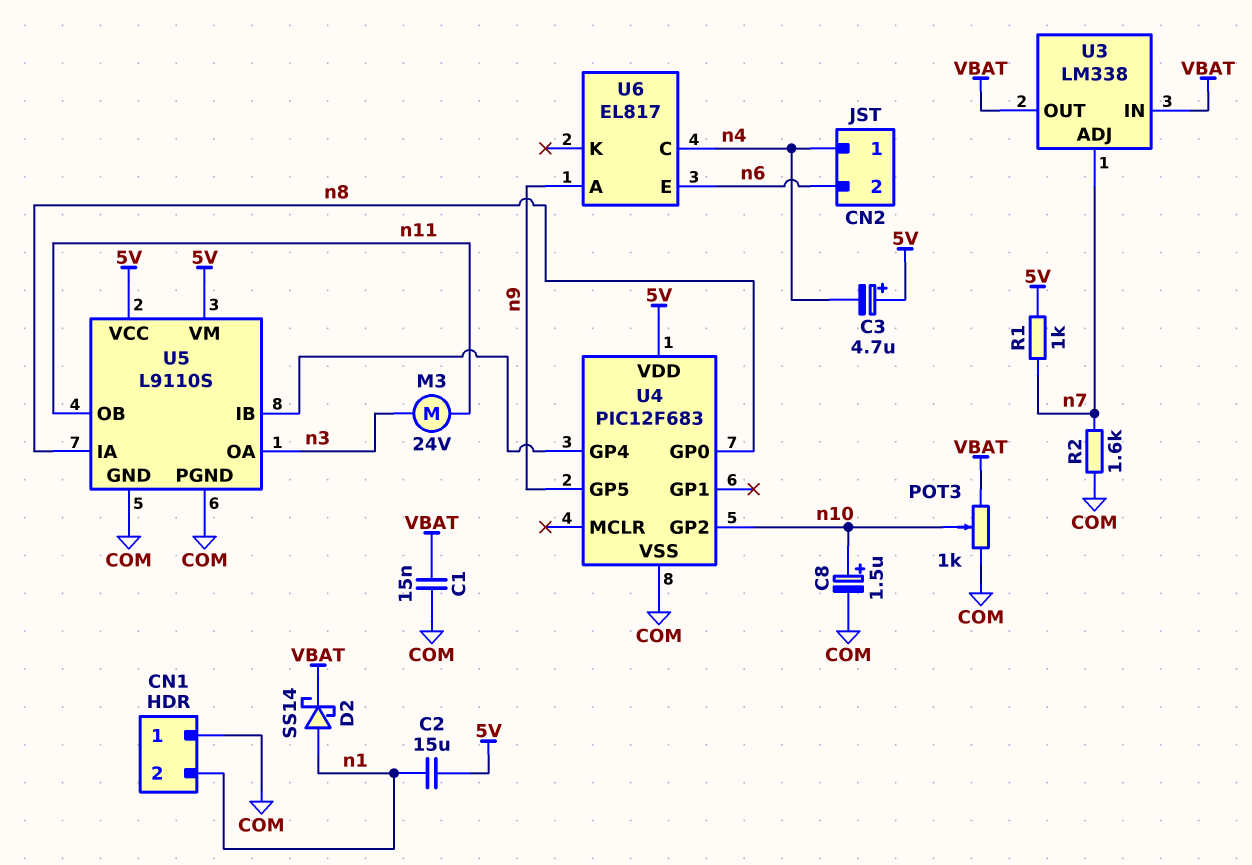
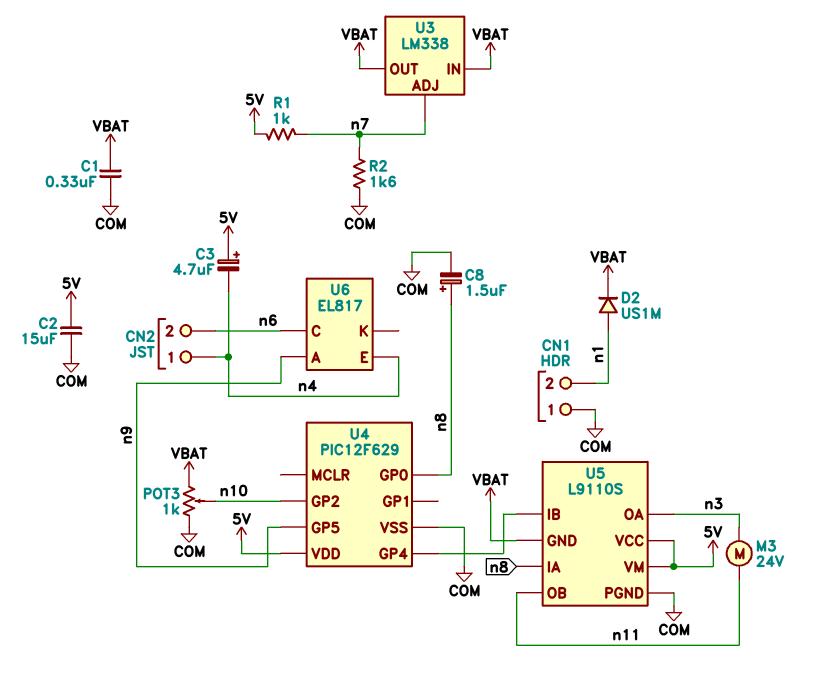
C1: 15nF (COM, VBAT) -> 330nF (COM, VBAT)
C2: 15uF (5V, n1) -> 15uF (5V, COM)
C8: 1.5uF (plus n10, minus COM) -> 1.5uF (plus n8, minus COM)
D2: schottky SS14 (A n1, K VBAT) -> diode US1M (A n1, K VBAT)
U4: PIC12F683 -> PIC12F629
U5 pin GND: COM -> VBAT
U6 pin C: n4 -> n6
U6 pin E: n6 -> n4

